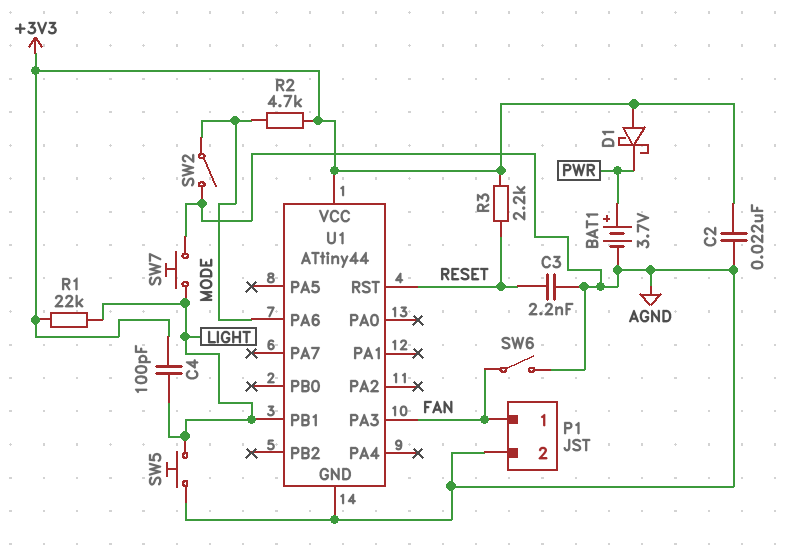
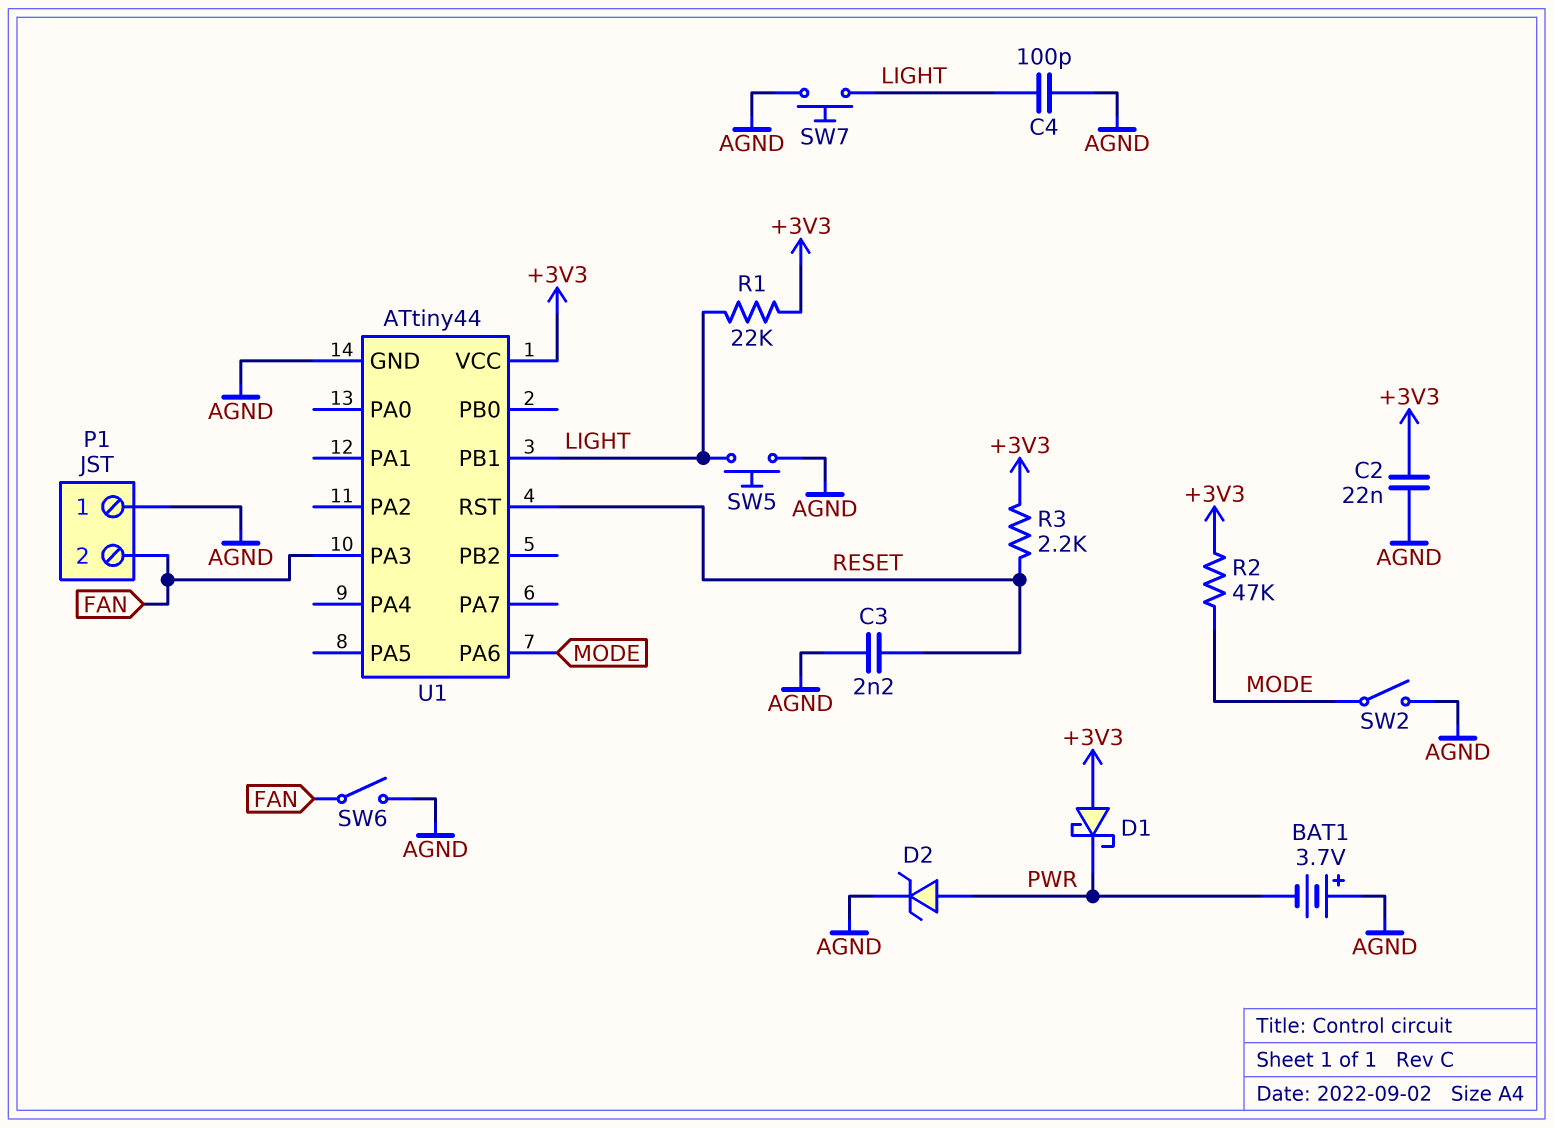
BAT1: 3.7V (plus PWR, minus AGND) -> 3.7V (plus AGND, minus PWR)
C4: 100pF (+3V3, LIGHT) -> 100pF (AGND, LIGHT)
D2: none -> zener (A PWR, K AGND)
P1 pin 1: FAN -> AGND
P1 pin 2: AGND -> FAN
R2: 4.7k (+3V3, MODE) -> 47k (+3V3, MODE)

